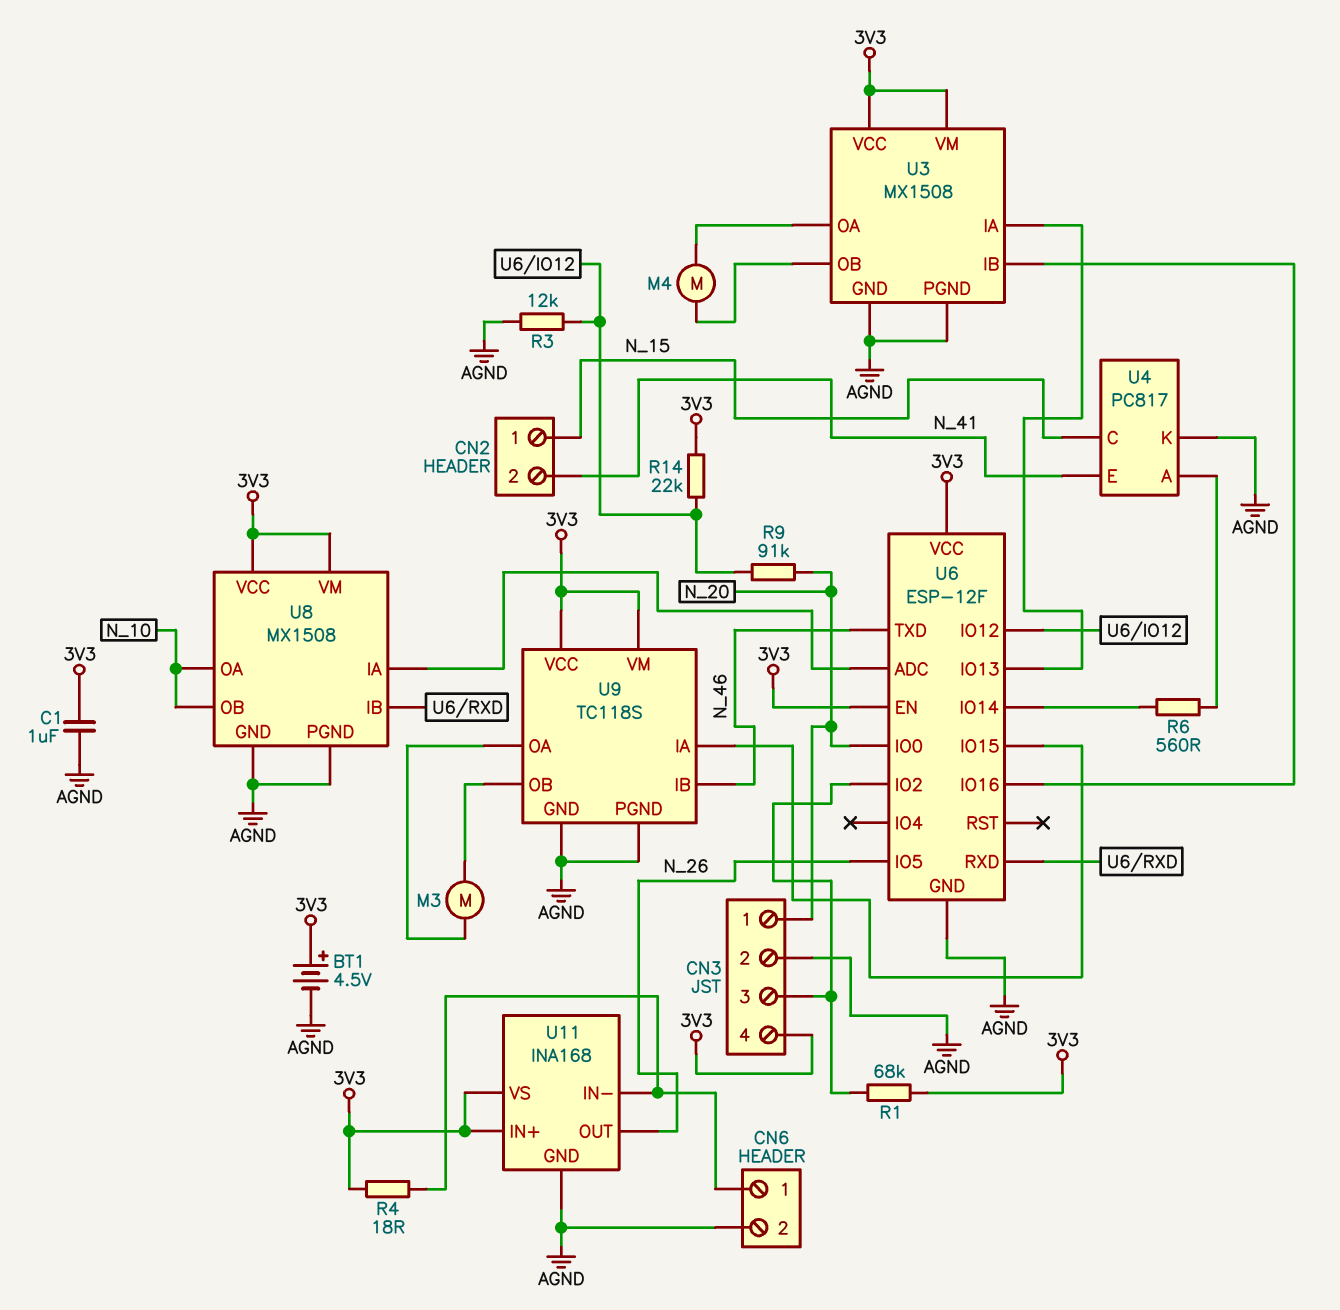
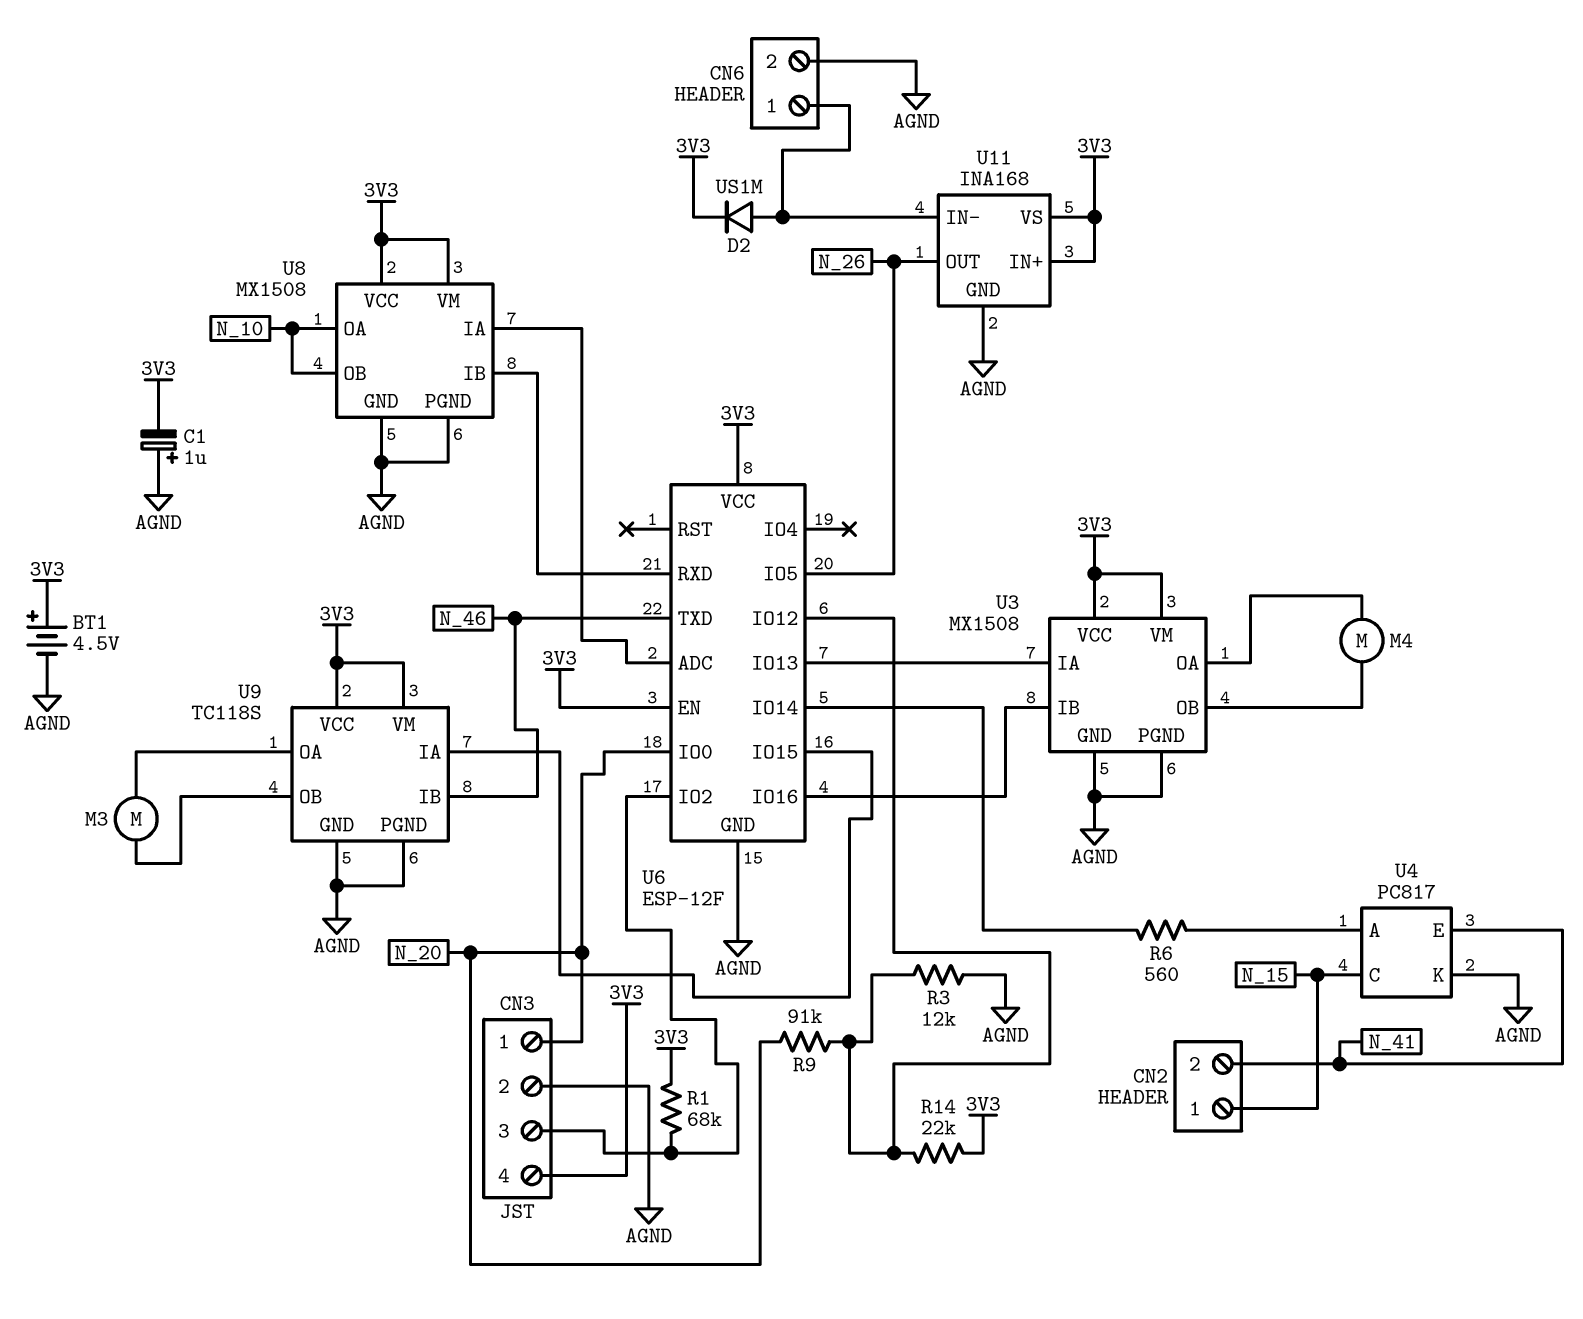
C1: 1uF (3V3, AGND) -> 1uF (plus AGND, minus 3V3)
D2: none -> diode US1M (A CN6/1, K 3V3)
R4: 18 (3V3, CN6/1) -> none

